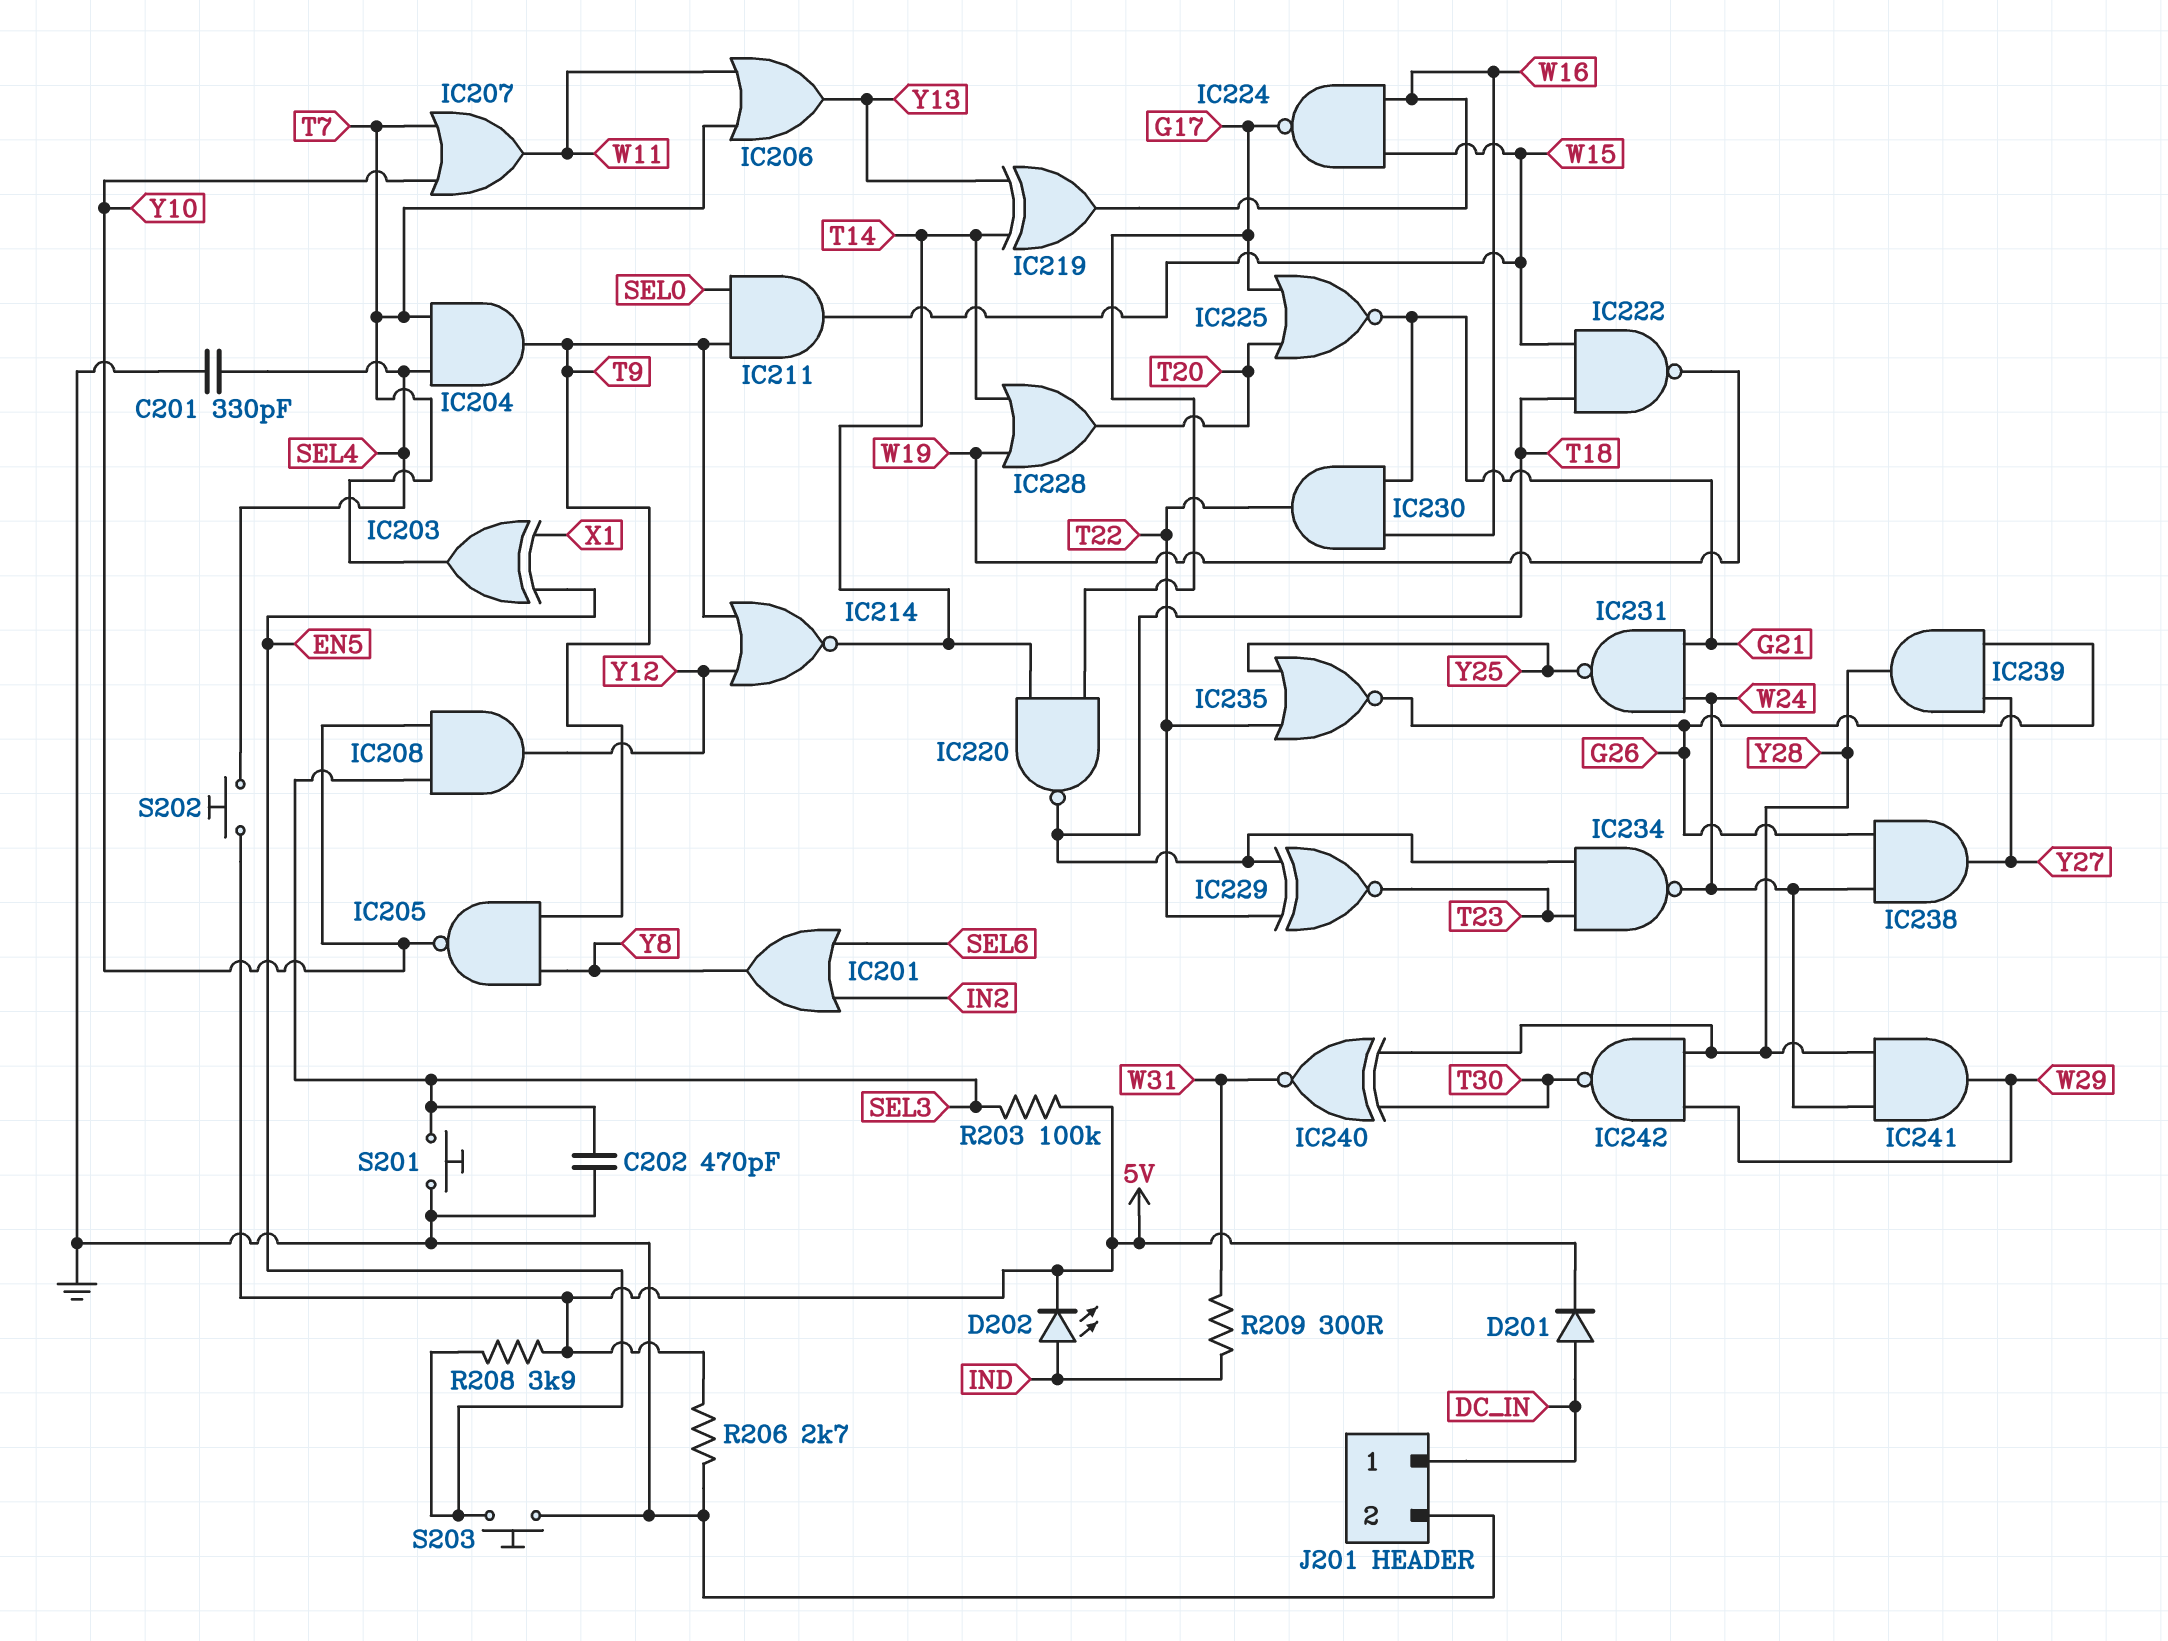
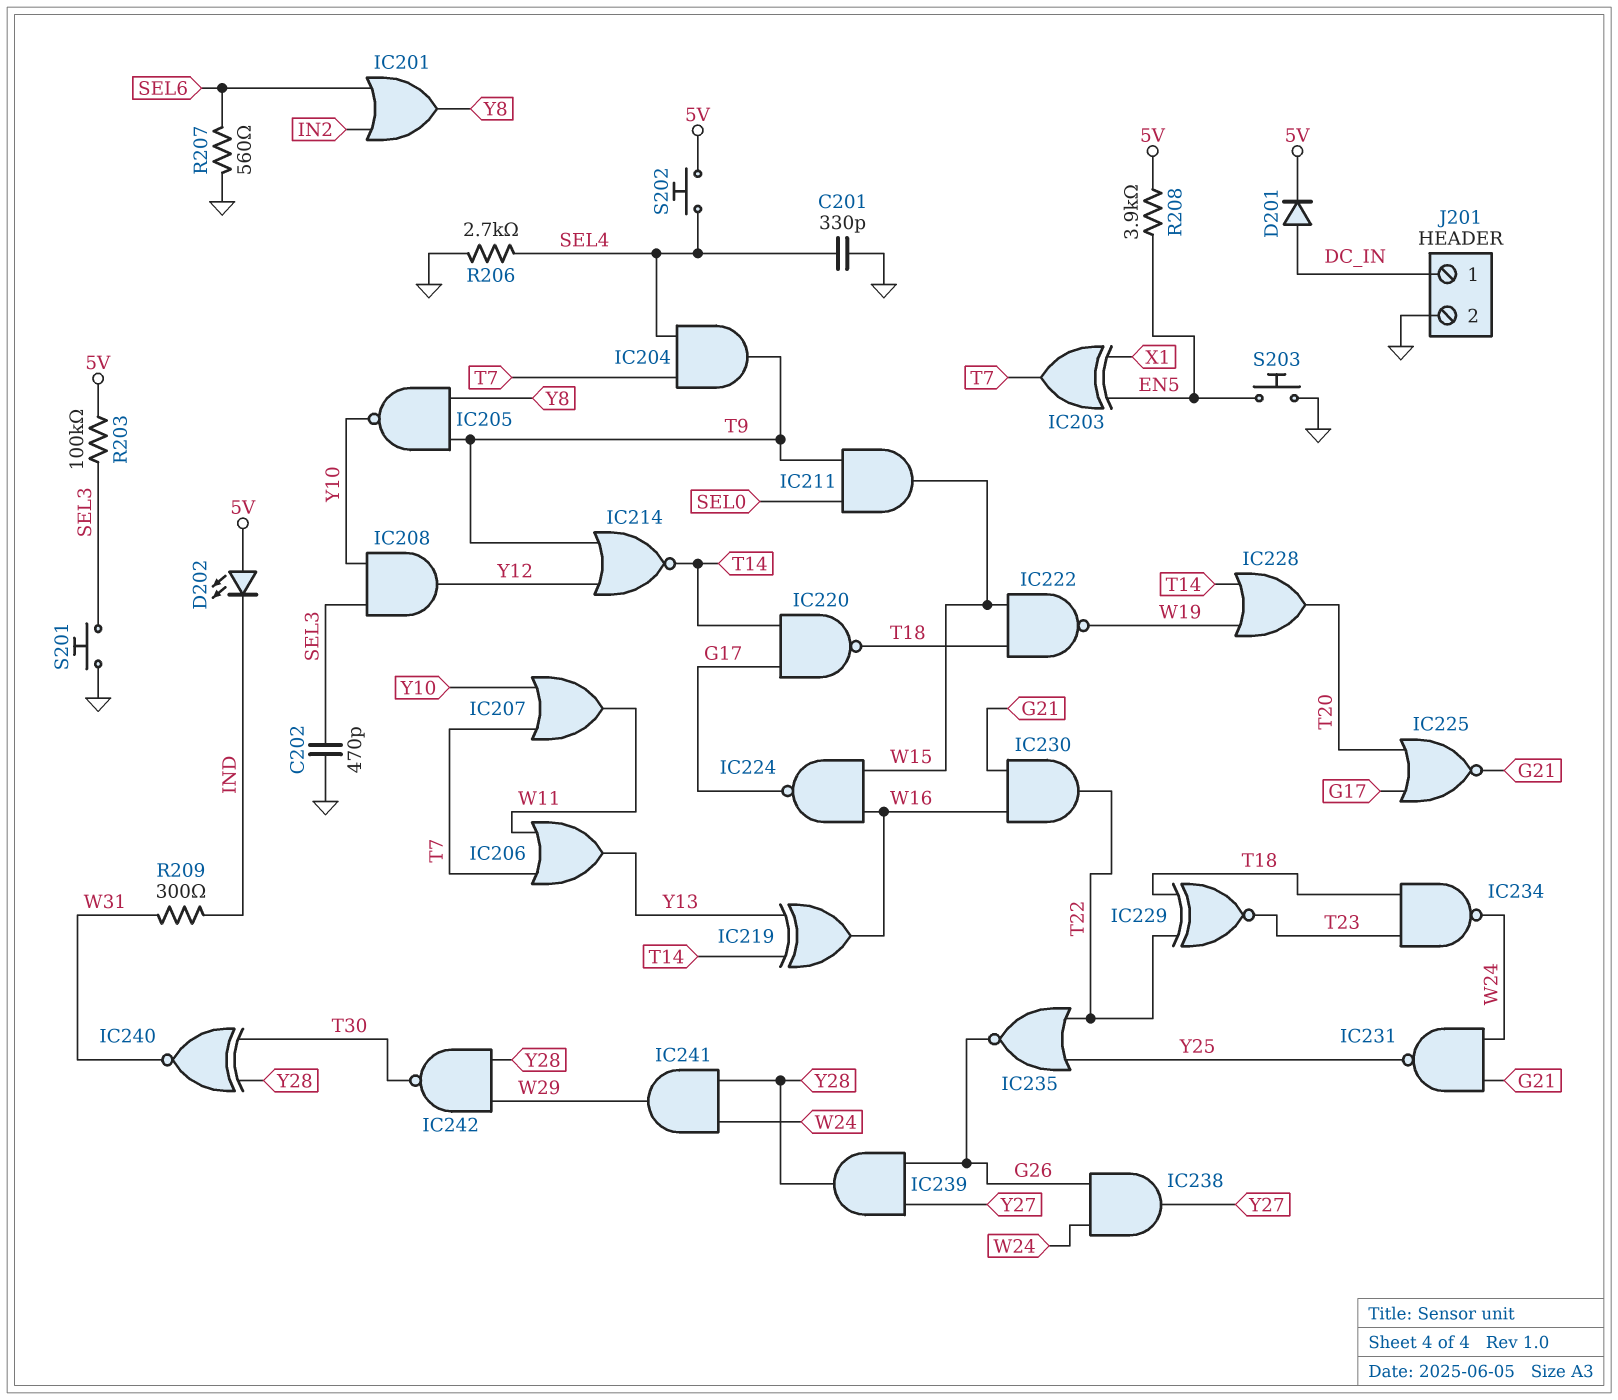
D202: LED (A IND, K 5V) -> LED (A 5V, K IND)
R206: 2.7k (5V, GND) -> 2.7k (GND, SEL4)
R207: none -> 560 (GND, SEL6)

